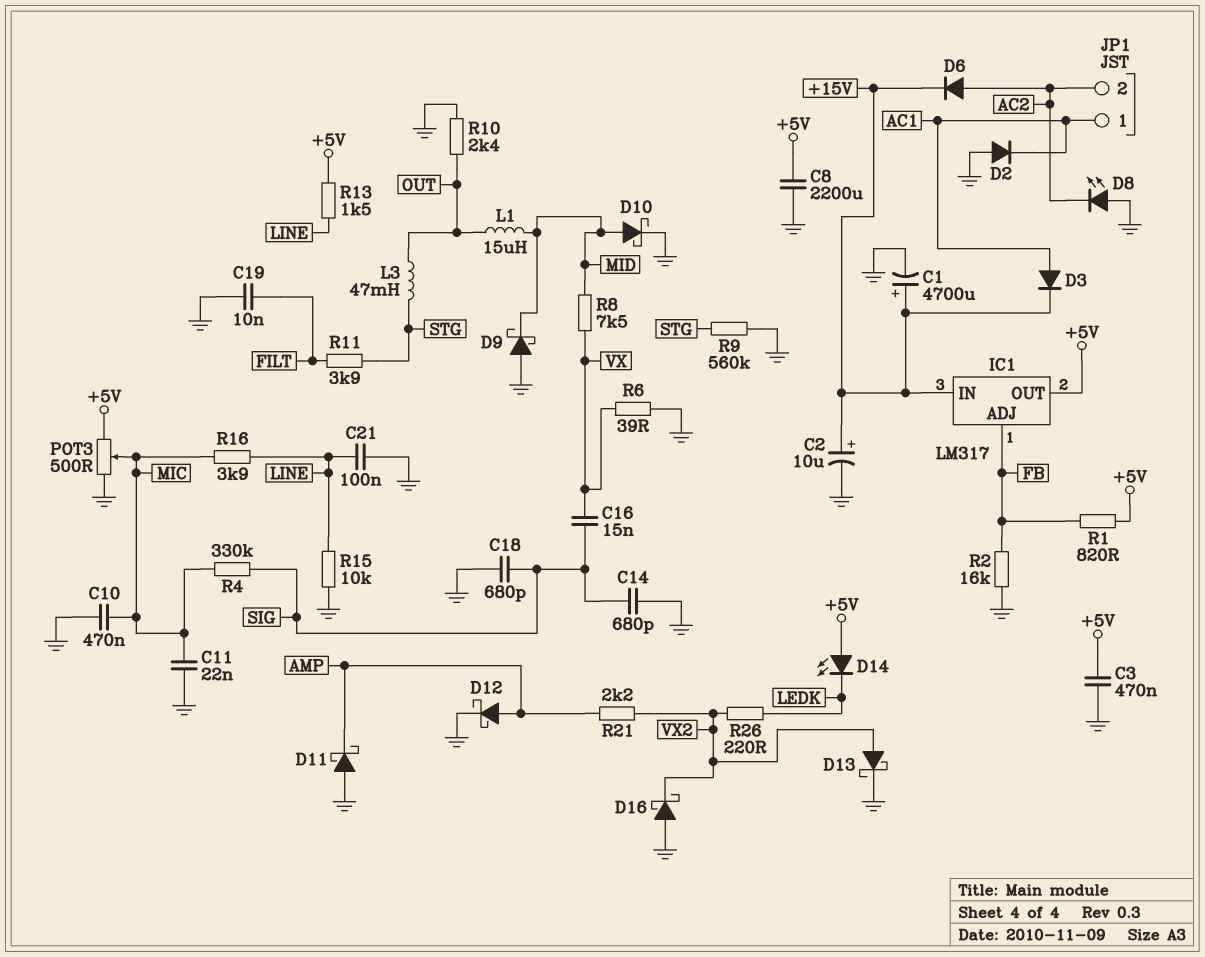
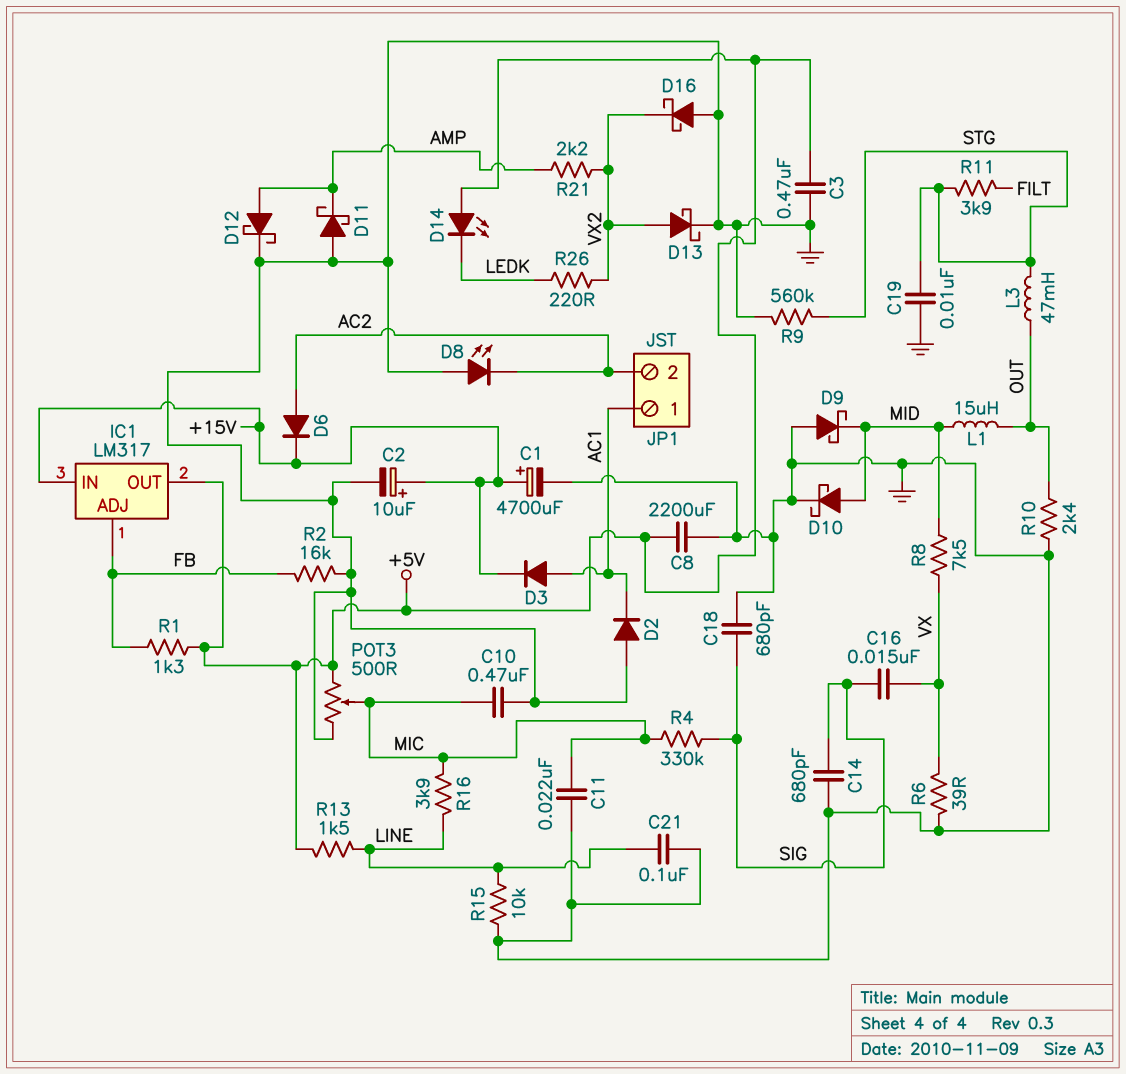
C19: 10nF (FILT, GND) -> 10nF (GND, STG)
R1: 820 (+5V, FB) -> 1.3k (+5V, FB)

